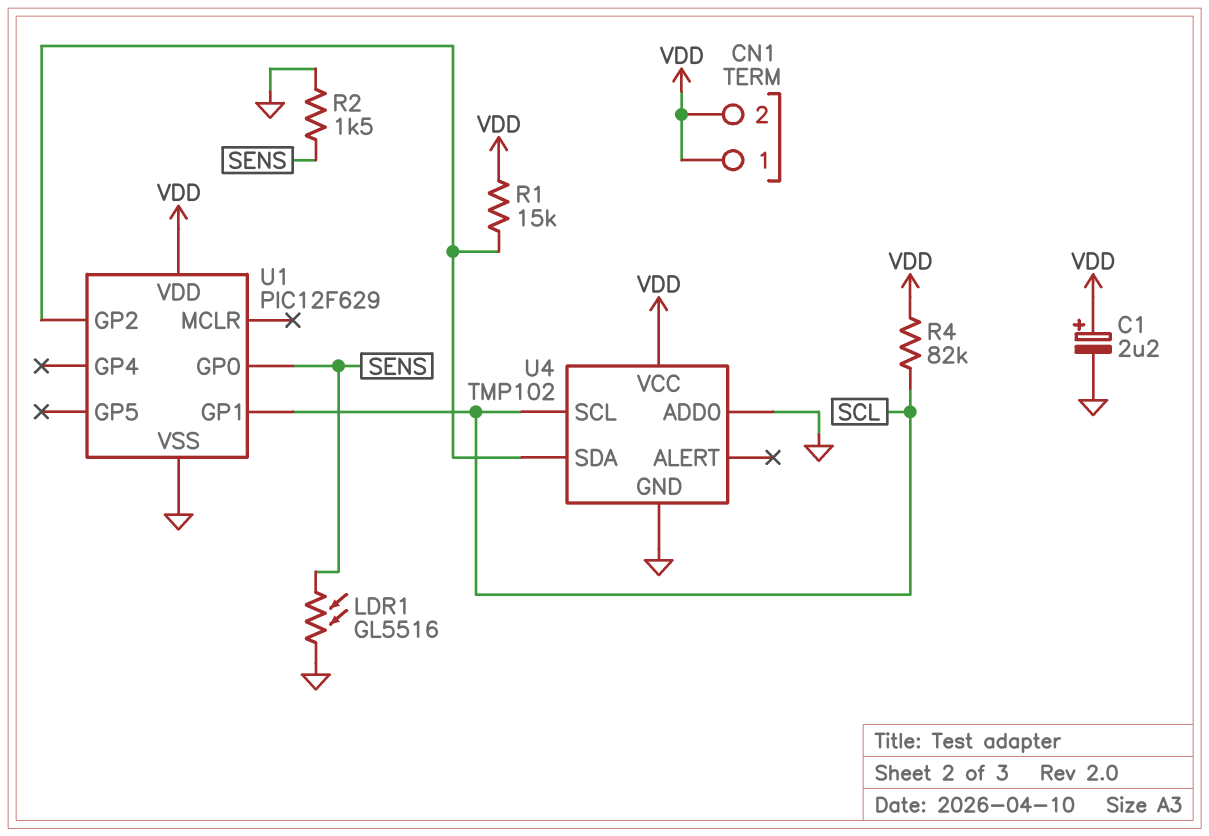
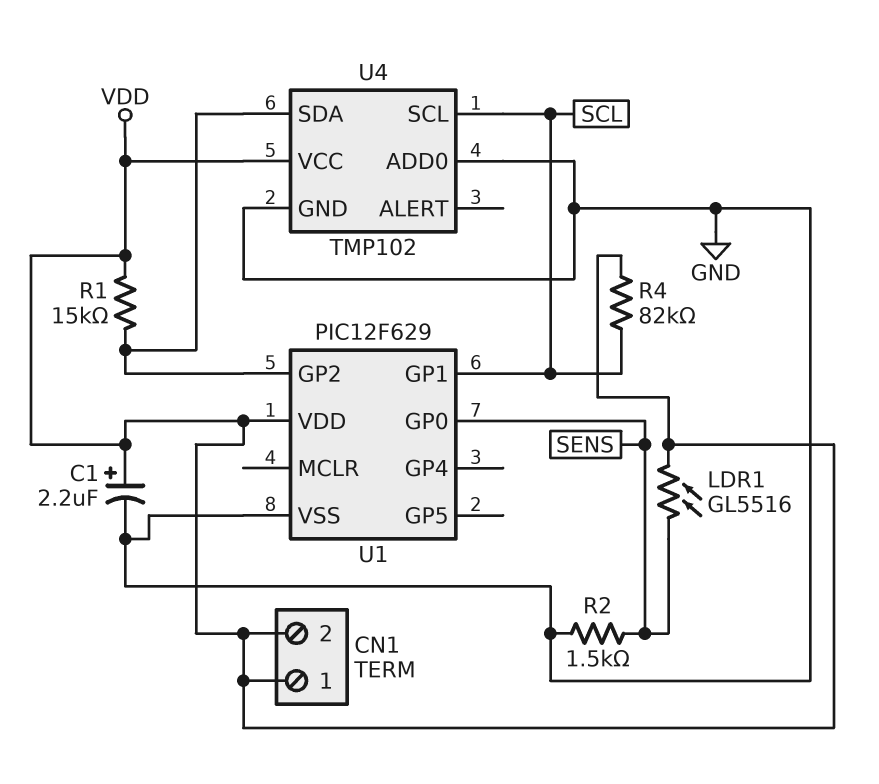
LDR1: GL5516 (GND, SENS) -> GL5516 (SENS, VDD)

